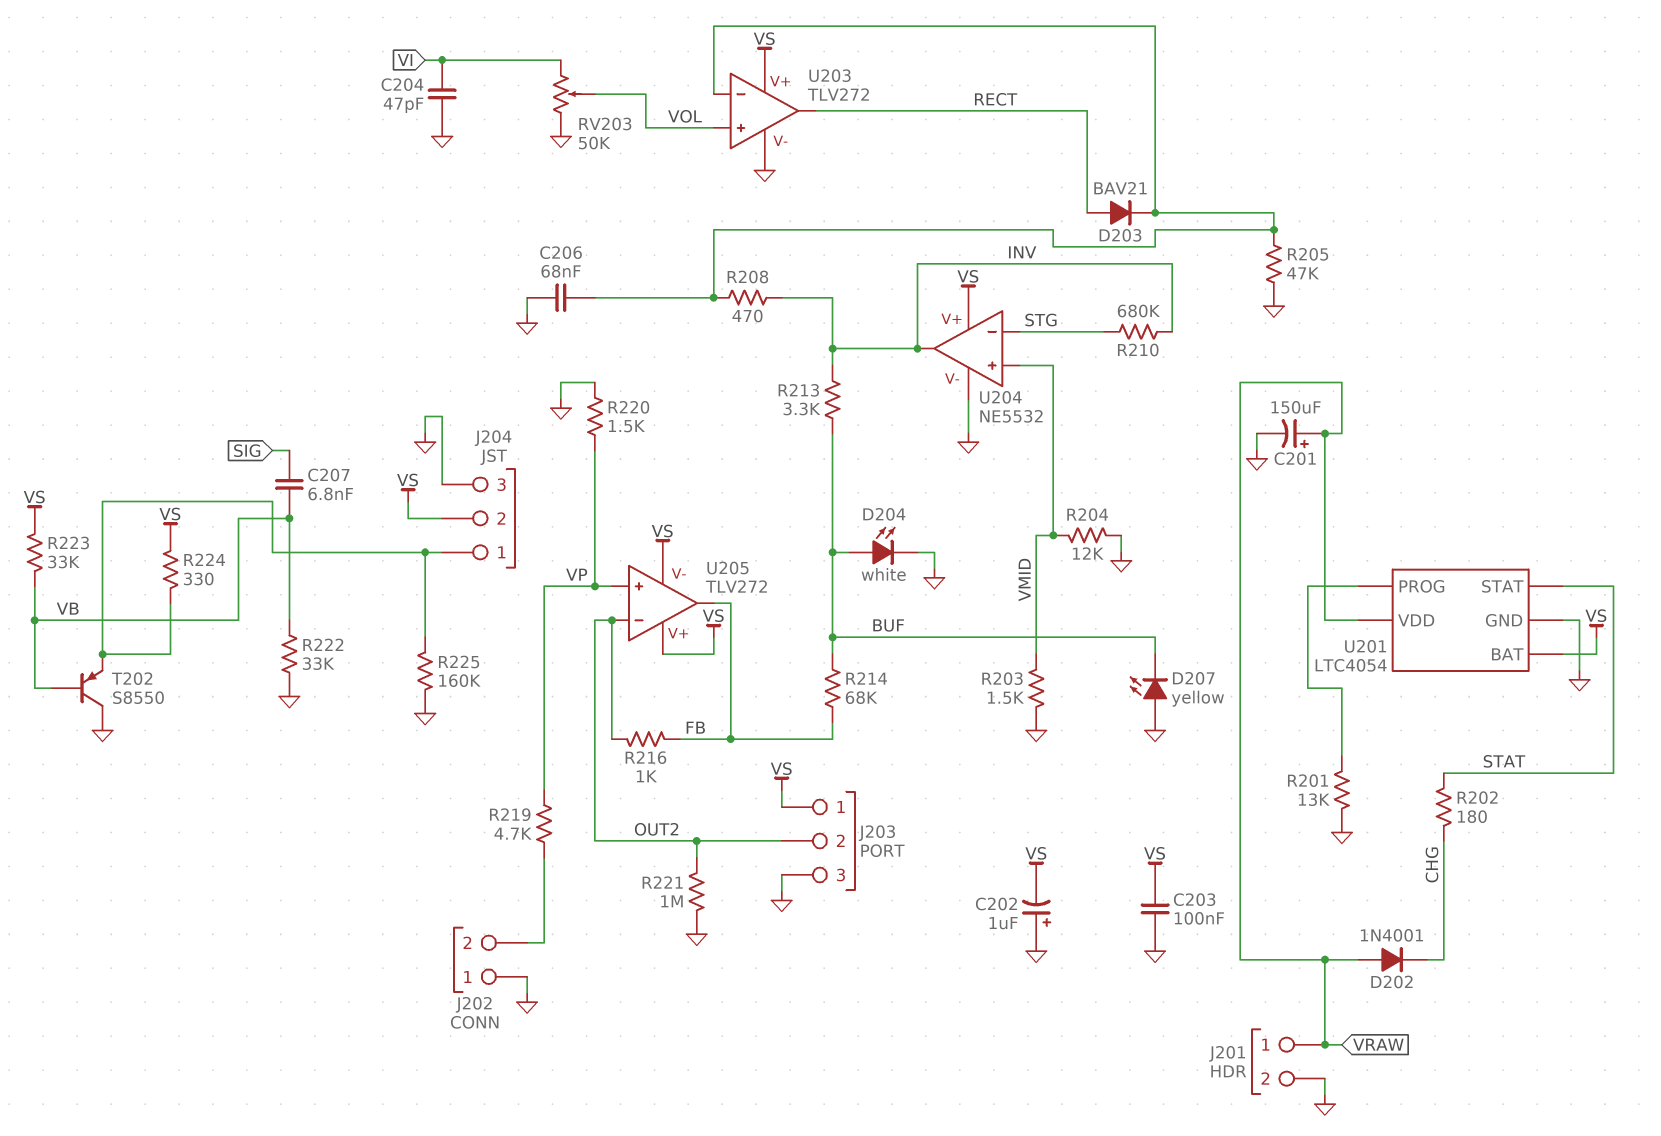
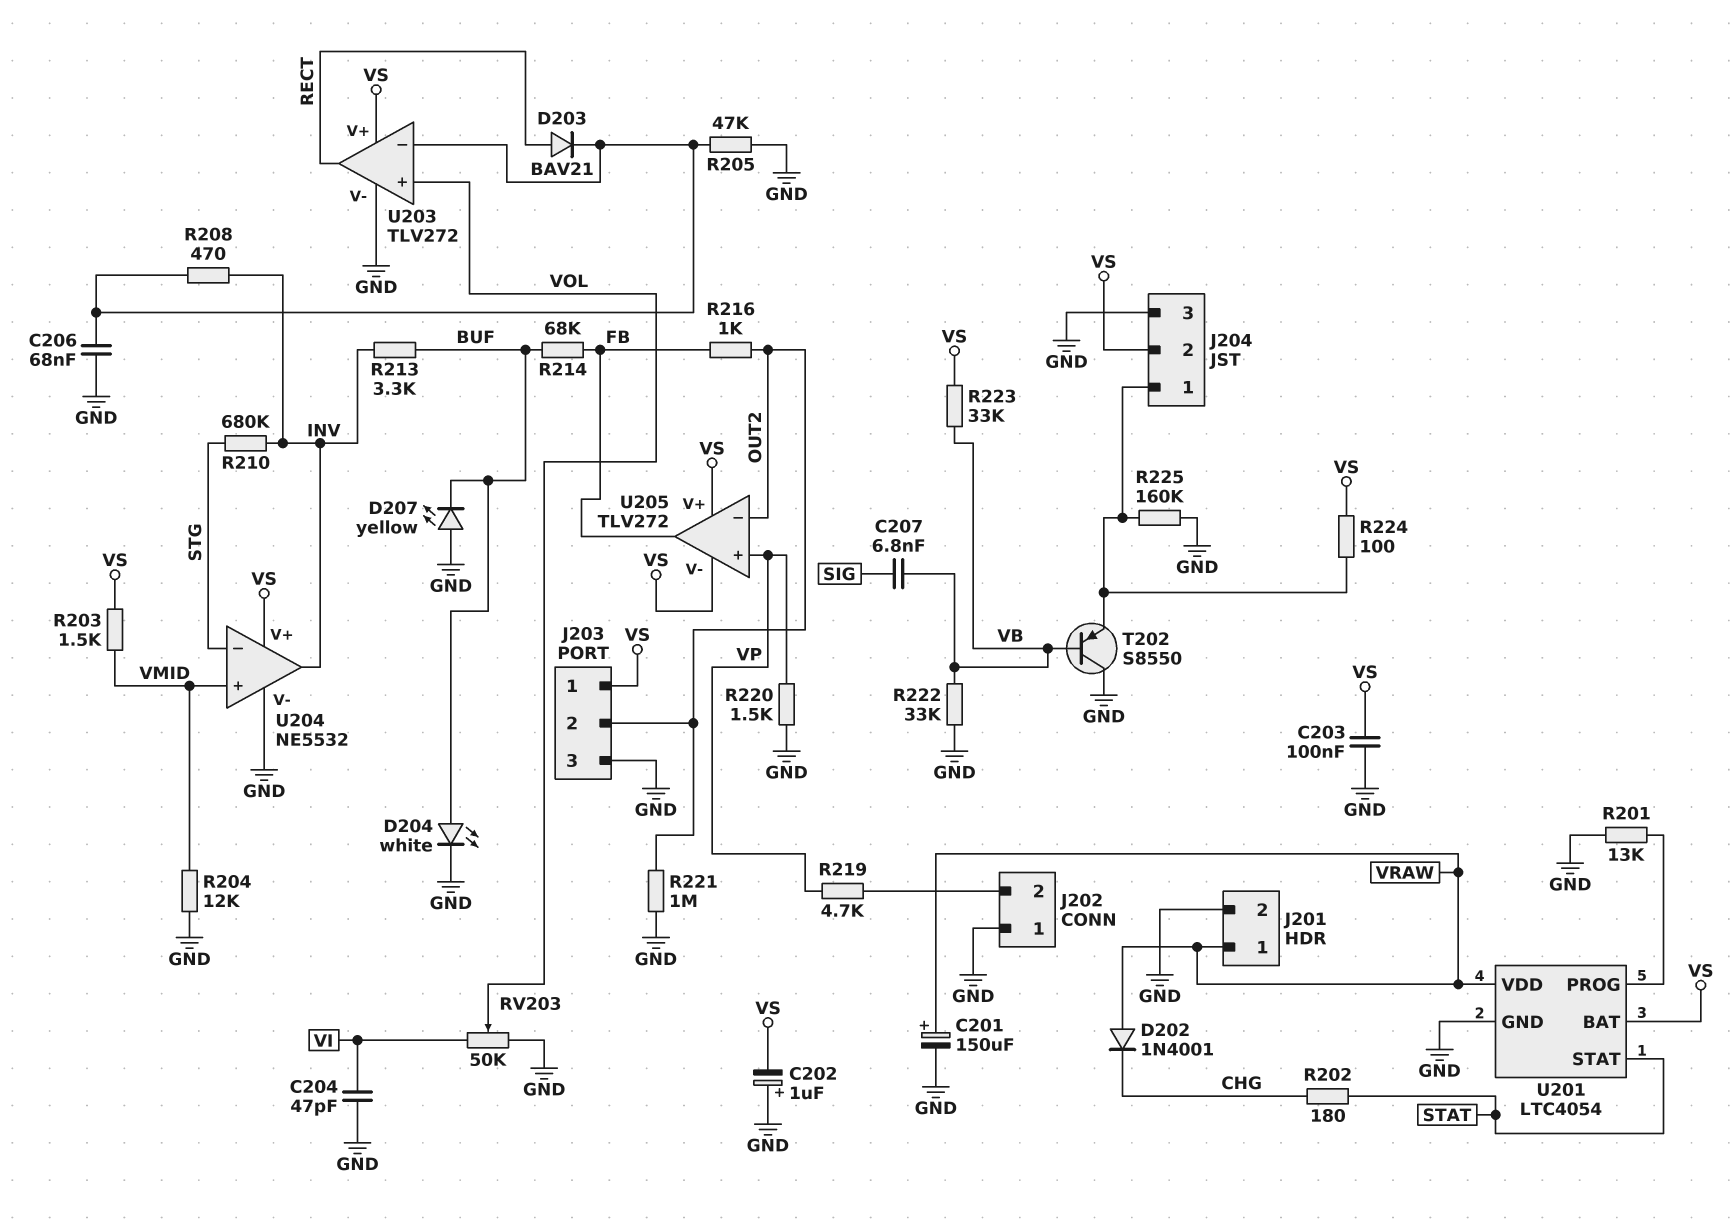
R203: 1.5k (GND, VMID) -> 1.5k (VMID, VS)
R224: 330 (J204/1, VS) -> 100 (J204/1, VS)

